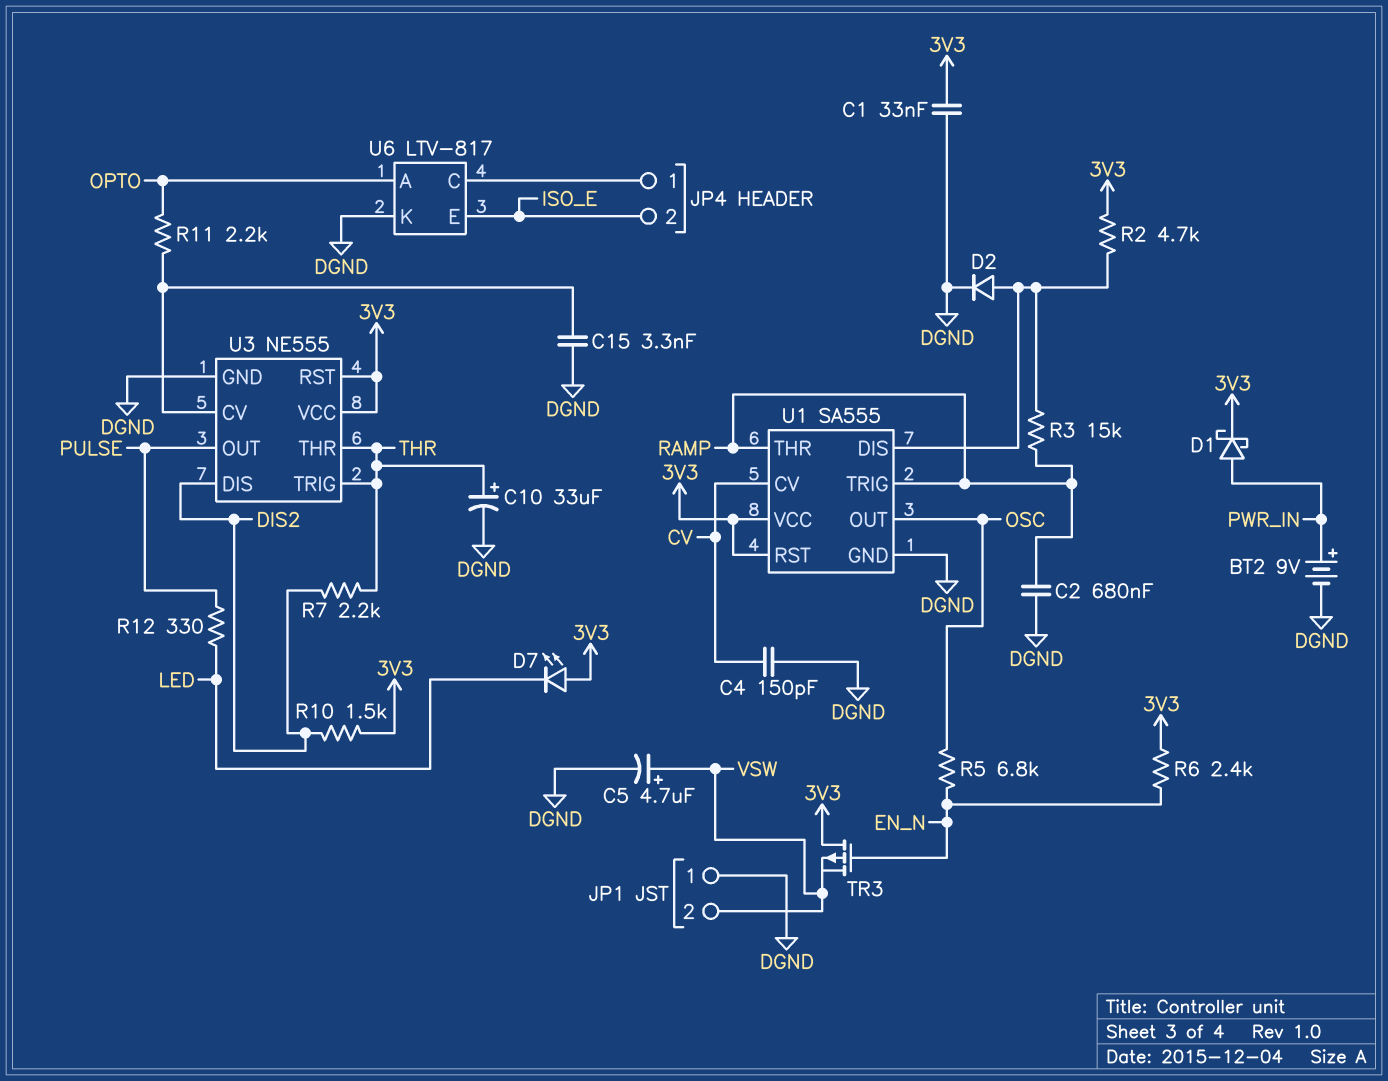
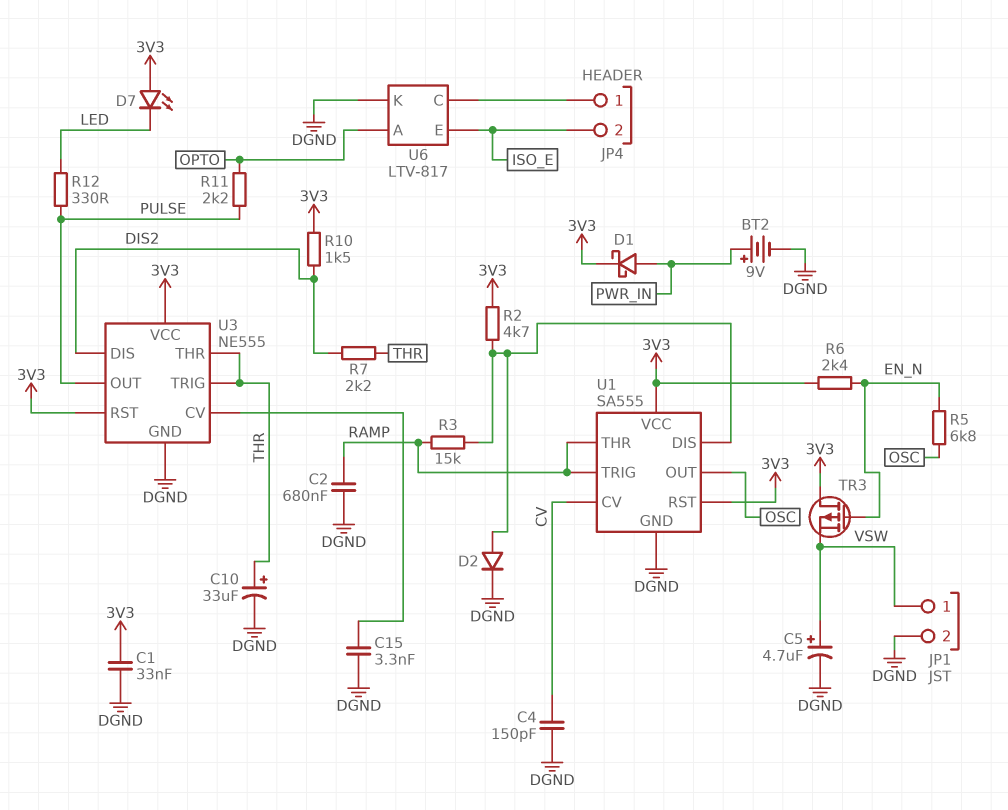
JP1 pin 1: DGND -> VSW
JP1 pin 2: VSW -> DGND
R11: 2.2k (OPTO, U3/CV) -> 2.2k (OPTO, PULSE)

